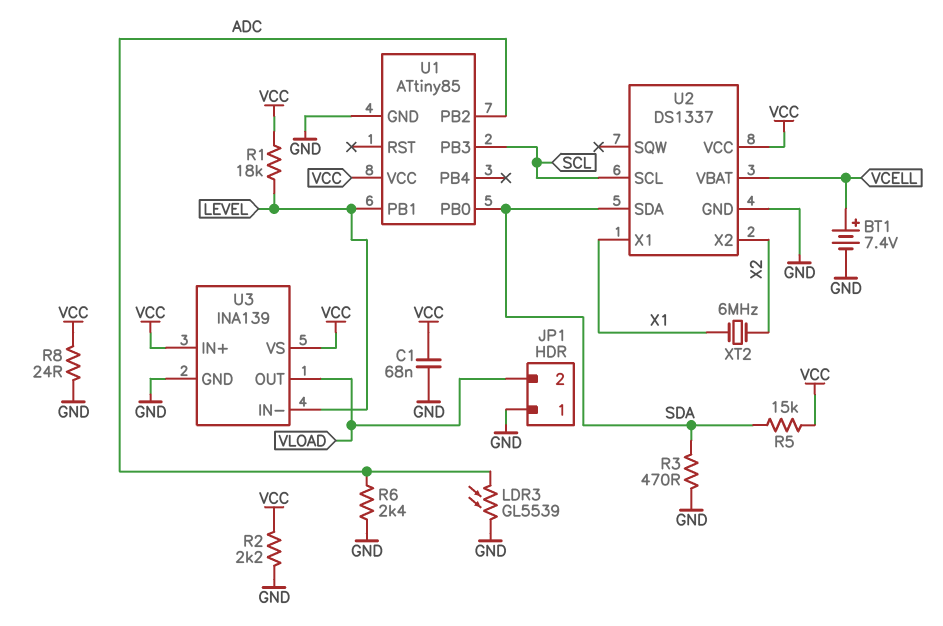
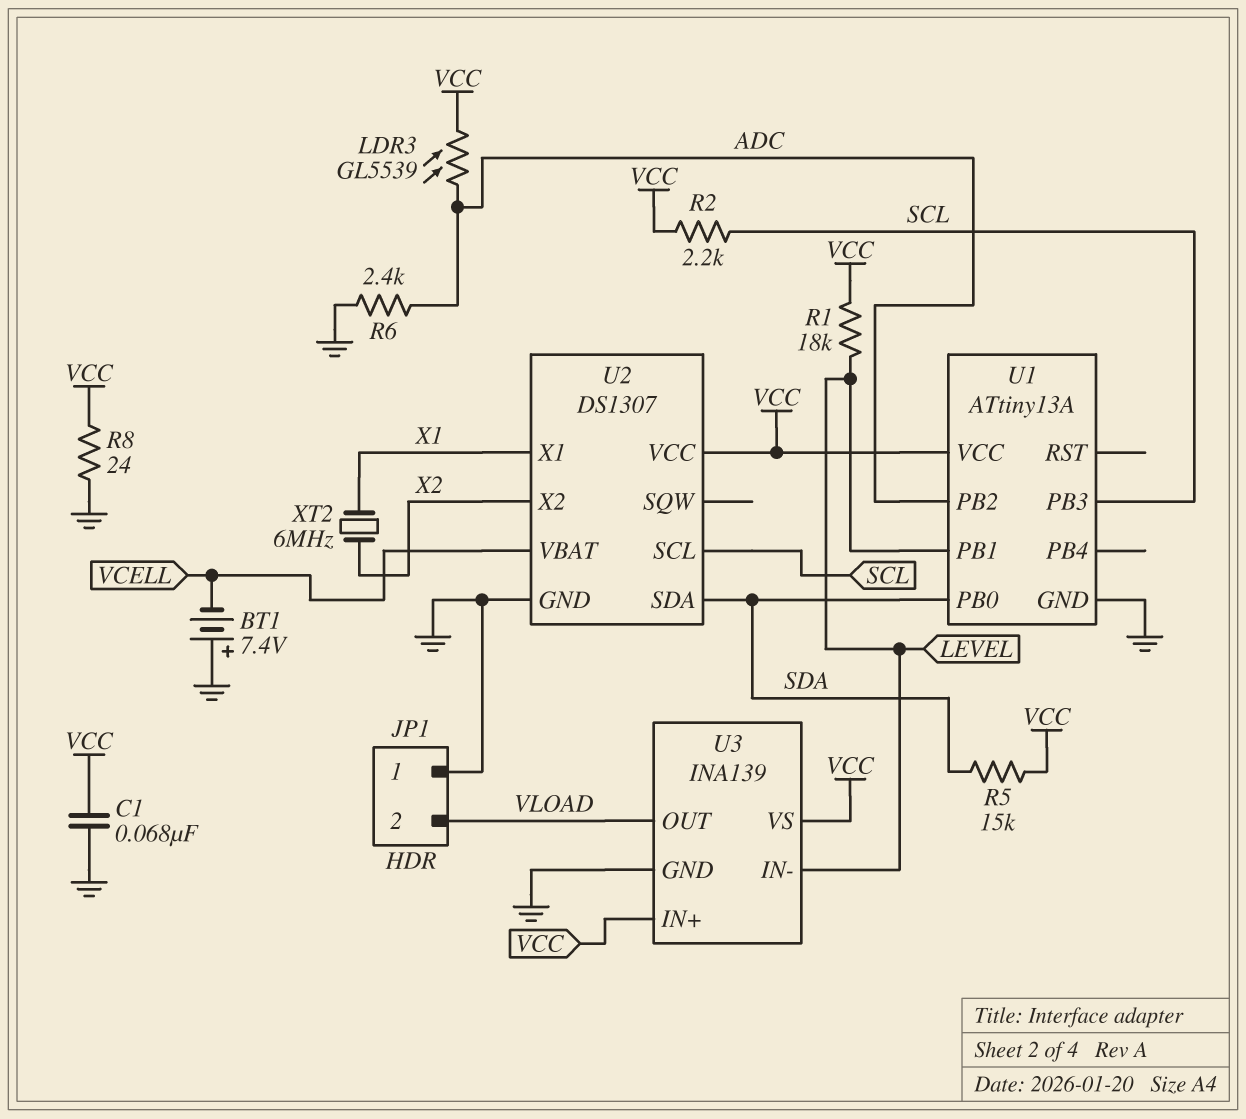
BT1: 7.4V (plus VCELL, minus GND) -> 7.4V (plus GND, minus VCELL)
LDR3: GL5539 (ADC, GND) -> GL5539 (ADC, VCC)
R2: 2.2k (GND, VCC) -> 2.2k (SCL, VCC)
R3: 470 (GND, SDA) -> none
U1: ATtiny85 -> ATtiny13A
U2: DS1337 -> DS1307

